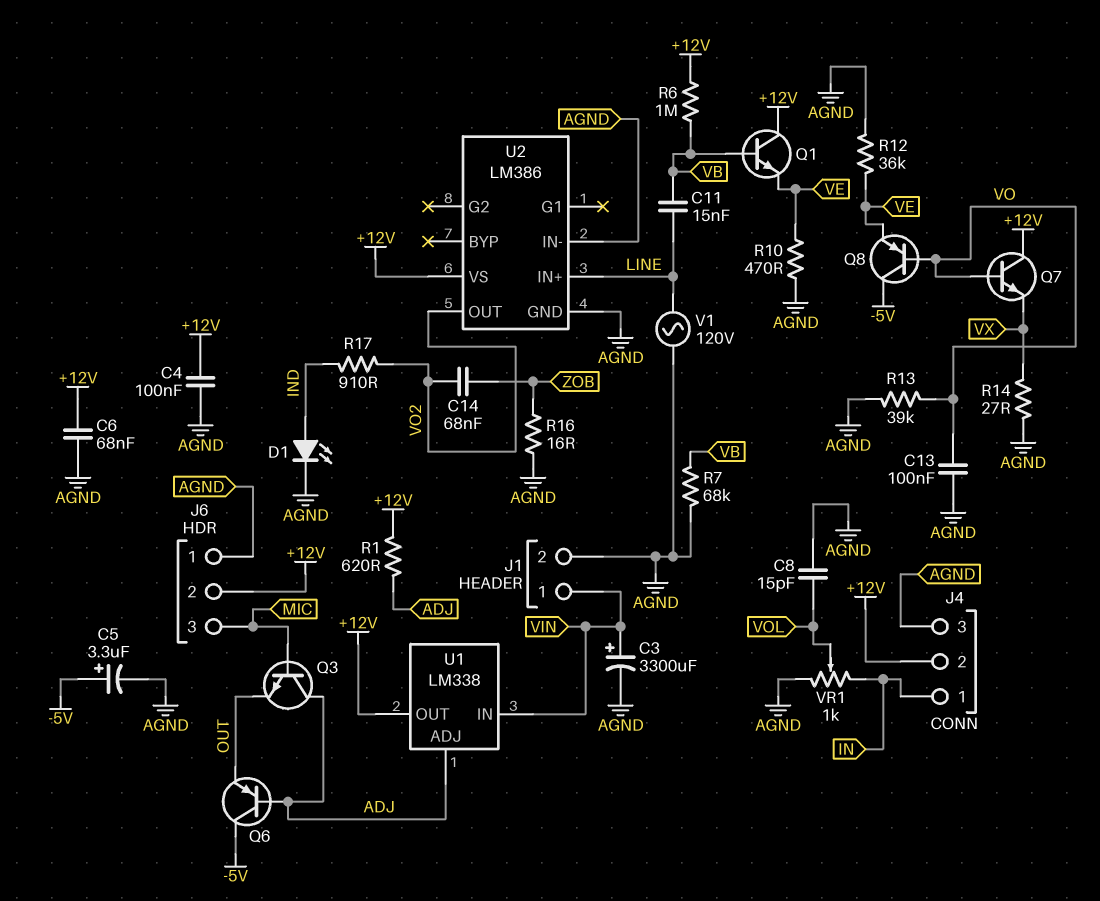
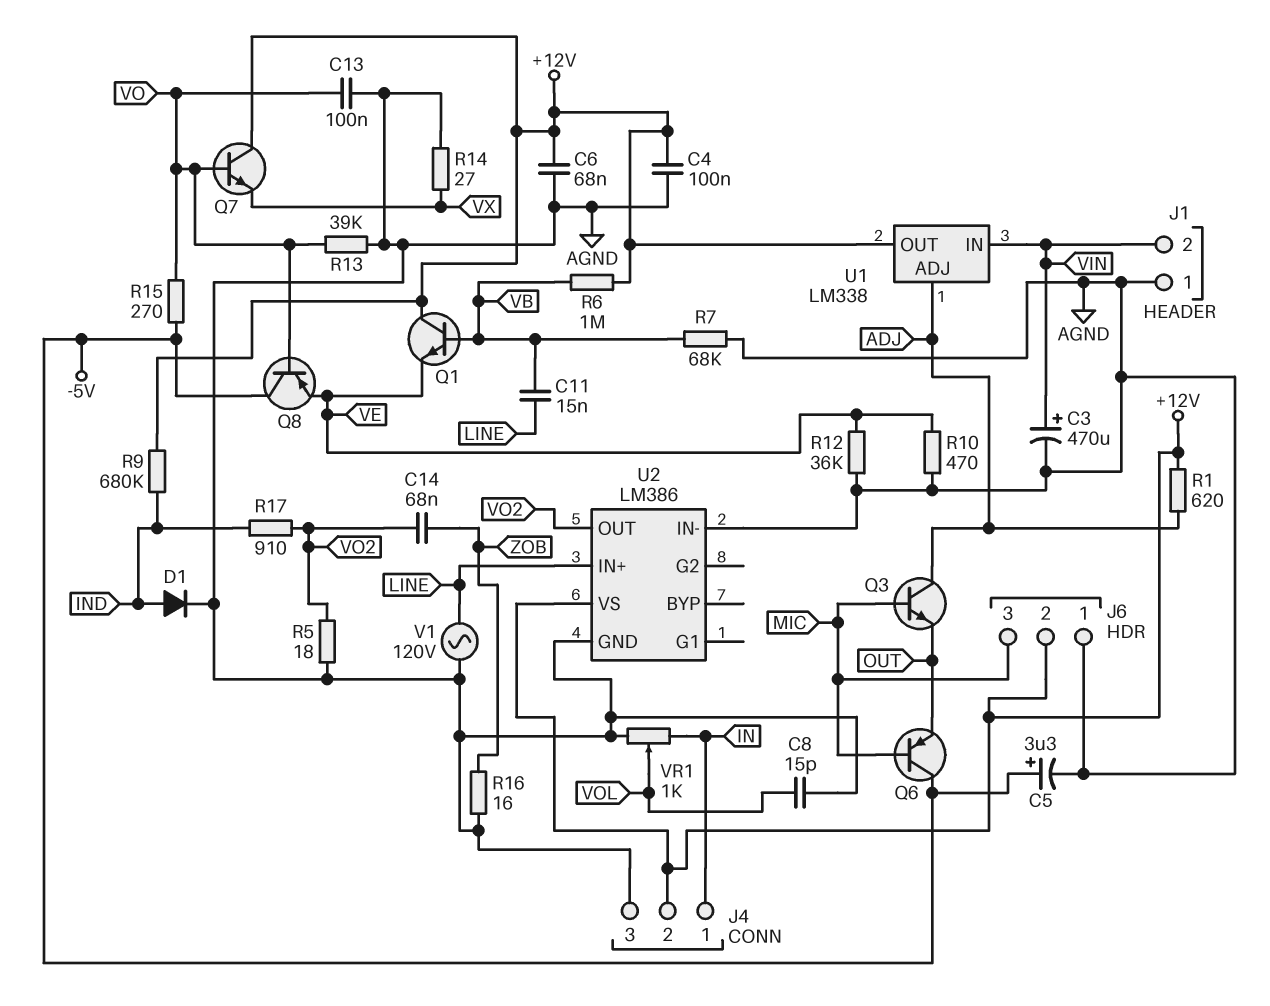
C3: 3300uF (plus VIN, minus AGND) -> 470uF (plus VIN, minus AGND)
D1: LED (A IND, K AGND) -> diode (A IND, K AGND)
J1 pin 1: VIN -> AGND
J1 pin 2: AGND -> VIN
Q6: PNP (B ADJ, C -5V, E OUT) -> PNP (B MIC, C -5V, E OUT)
R5: none -> 18 (AGND, VO2)
R9: none -> 680k (+12V, IND)
R15: none -> 270 (-5V, VO)

